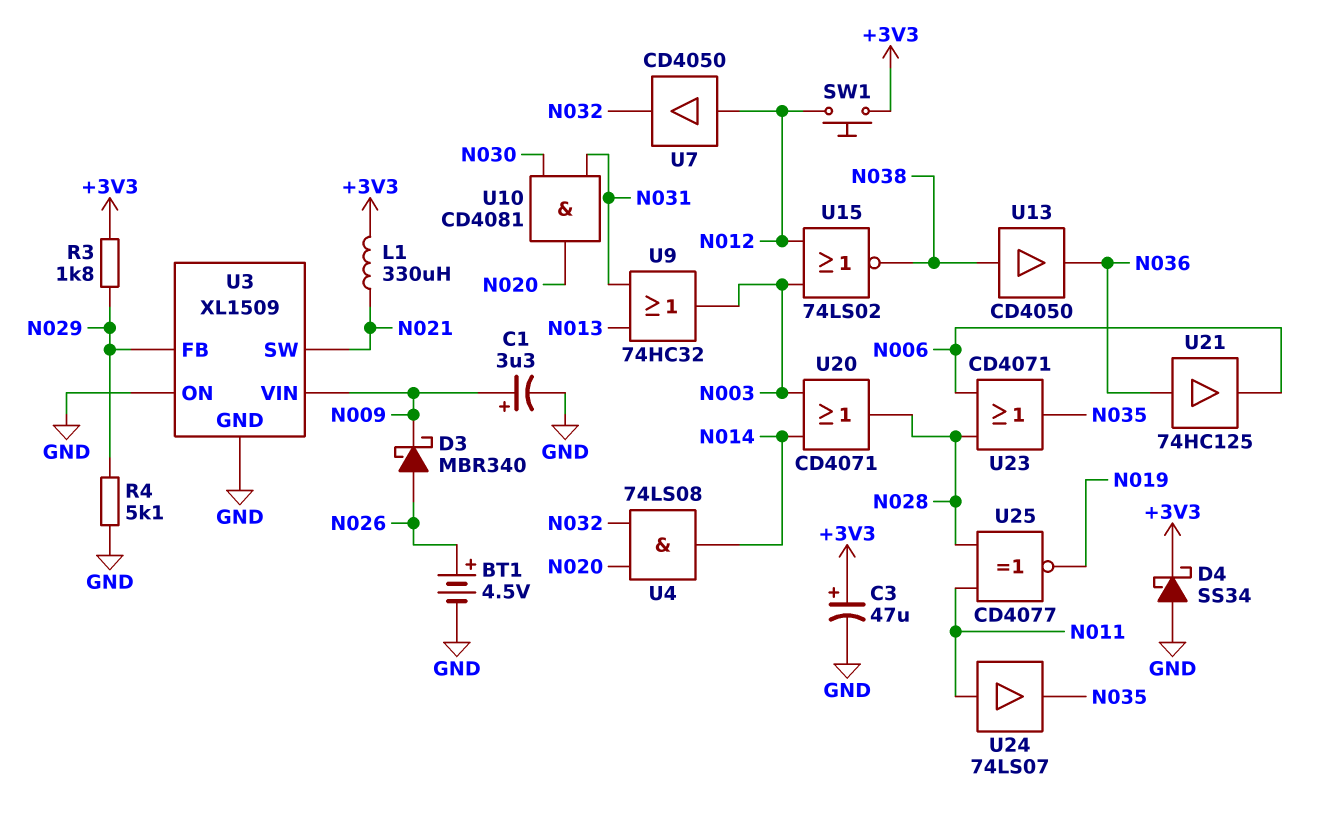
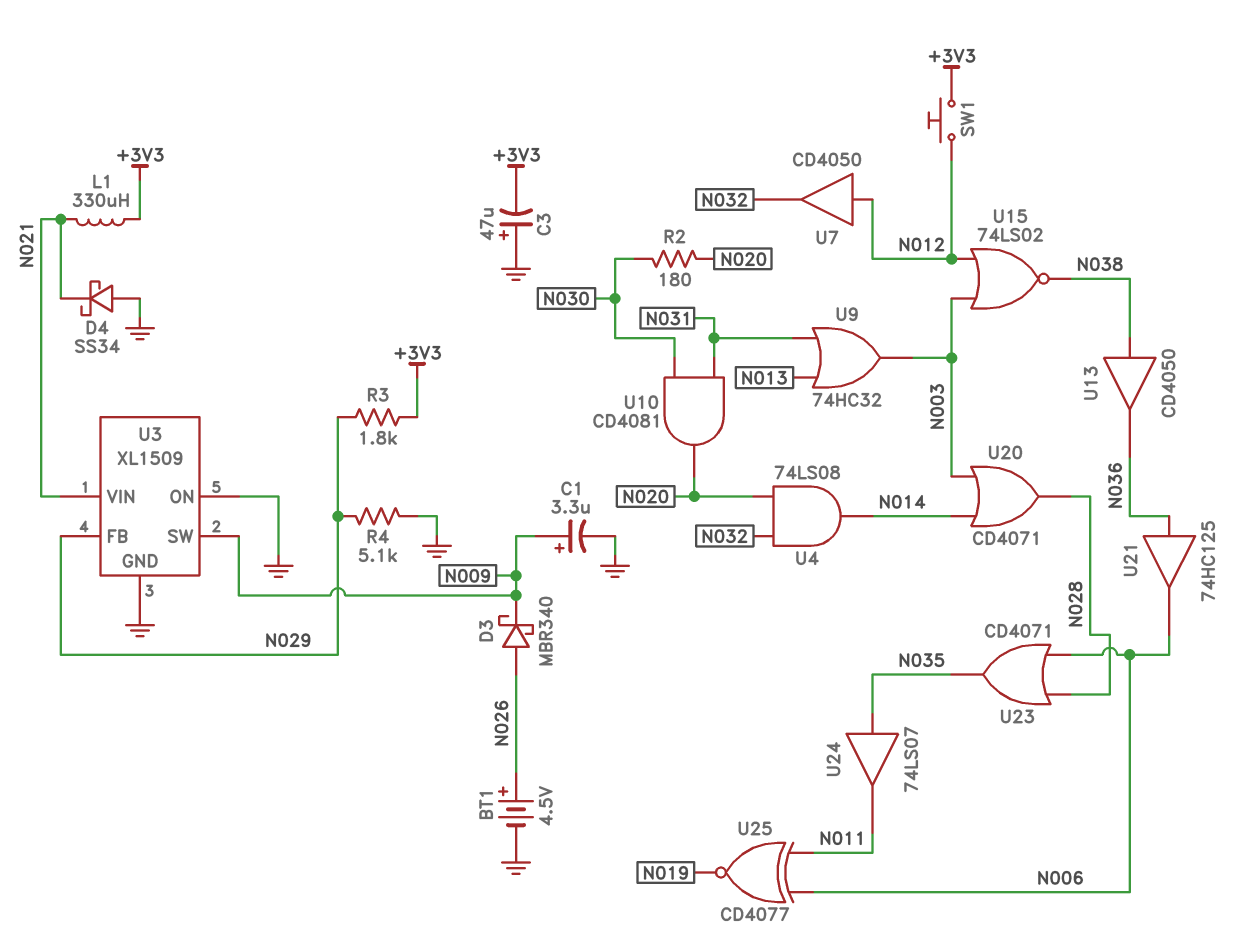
C3: 47uF (plus +3V3, minus GND) -> 47uF (plus GND, minus +3V3)
D4: schottky SS34 (A GND, K +3V3) -> schottky SS34 (A GND, K N021)
R2: none -> 180 (N020, N030)
U3 pin SW: N021 -> N009
U3 pin VIN: N009 -> N021
U24: buffer 74LS07 (in N011, out N035) -> buffer 74LS07 (in N035, out N011)
U25: XNOR CD4077 (in N011, in N028, out N019) -> XNOR CD4077 (in N006, in N011, out N019)

